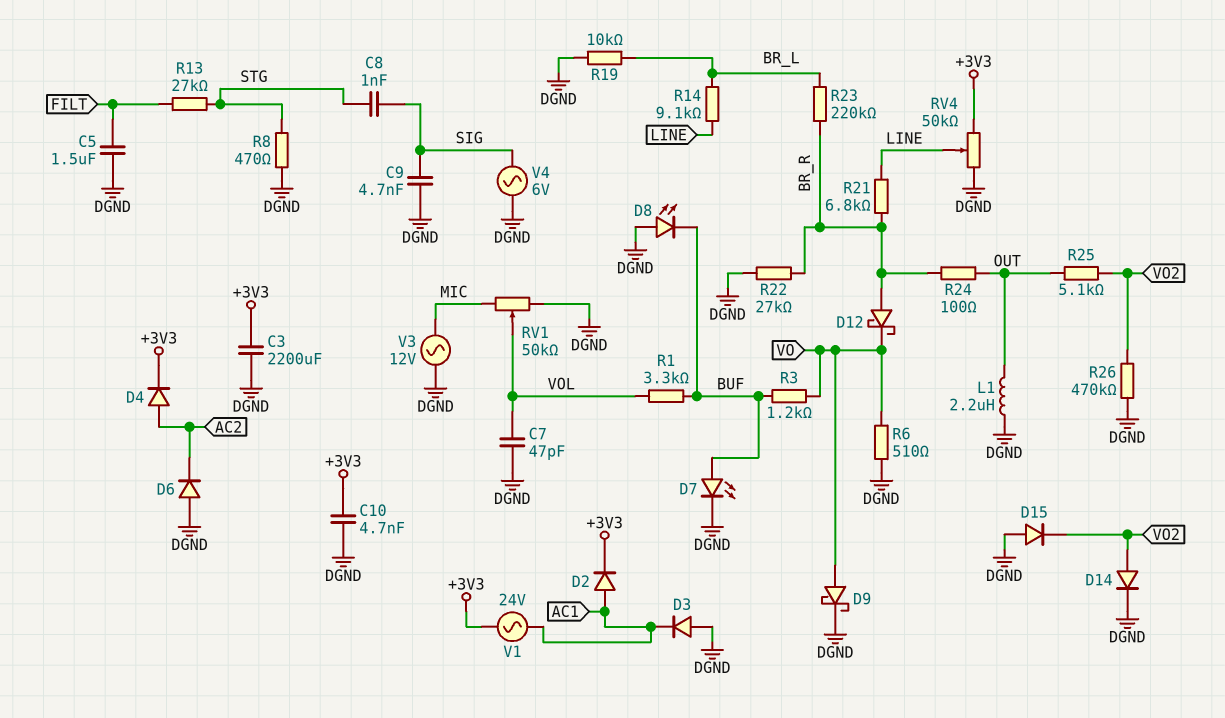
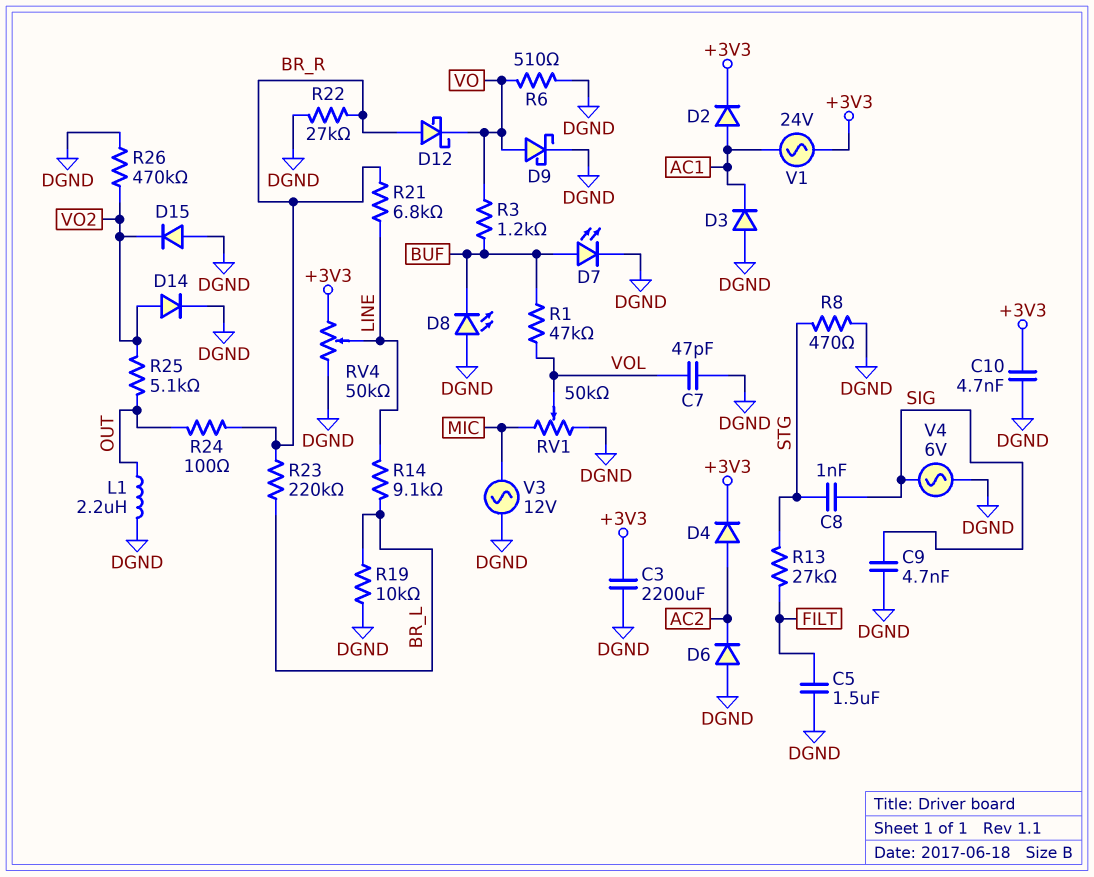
R1: 3.3k (BUF, VOL) -> 47k (BUF, VOL)

